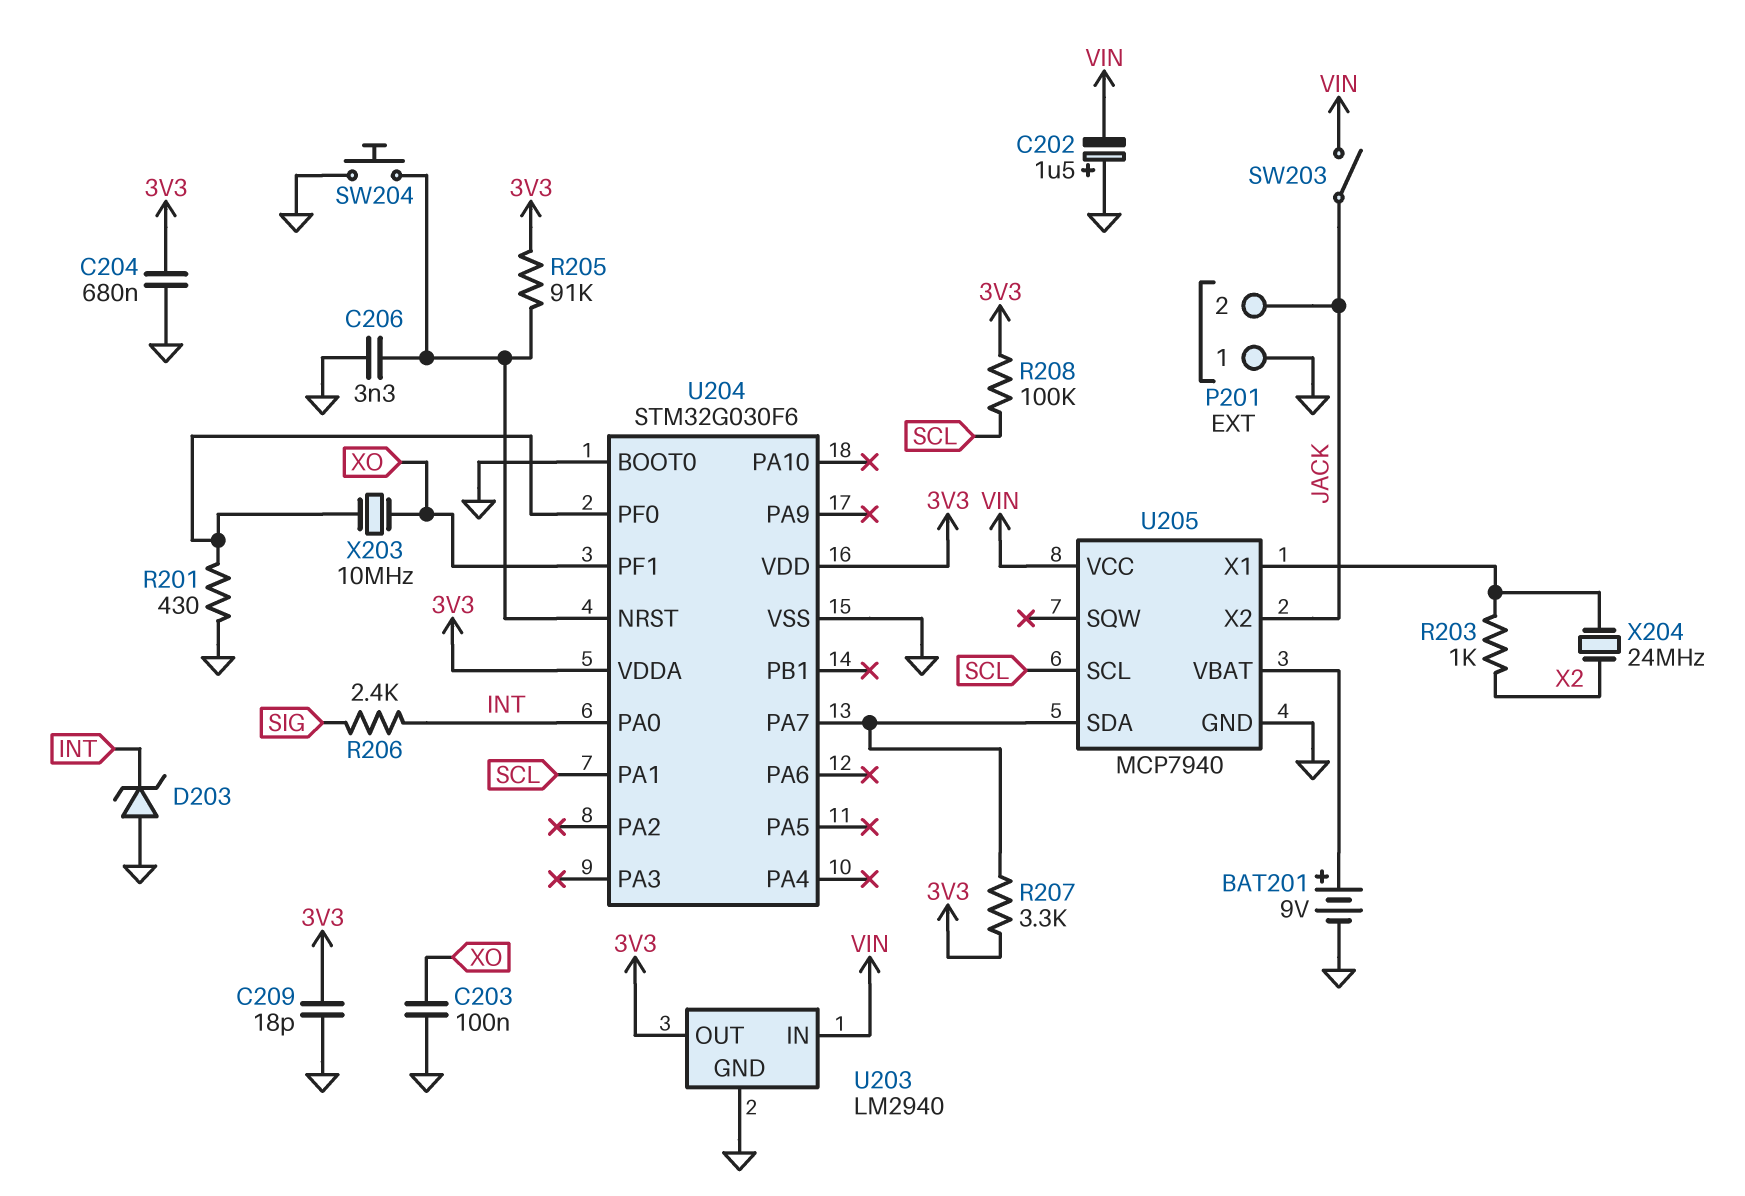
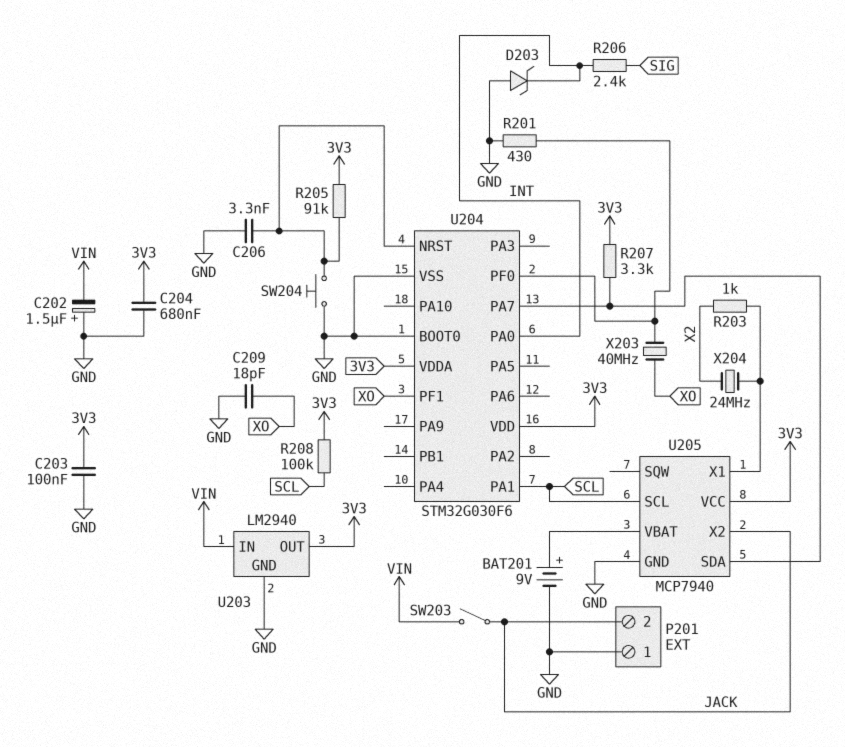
C203: 100nF (GND, XO) -> 100nF (3V3, GND)
C209: 18pF (3V3, GND) -> 18pF (GND, XO)
U205 pin VCC: VIN -> 3V3
X203: 10MHz (U204/PF0, XO) -> 40MHz (U204/PF0, XO)

